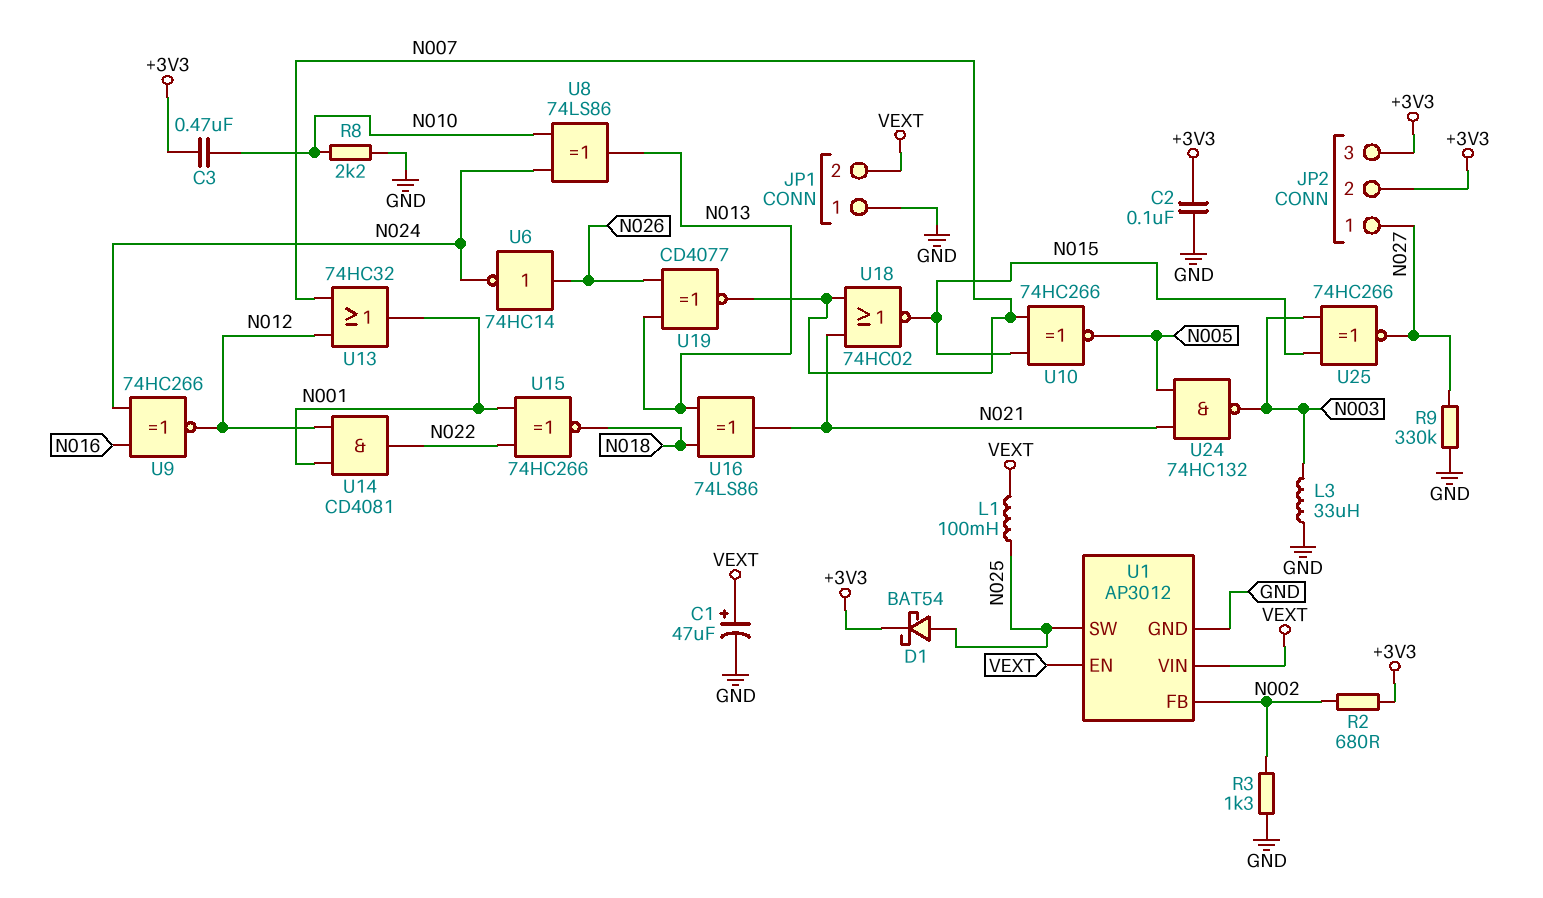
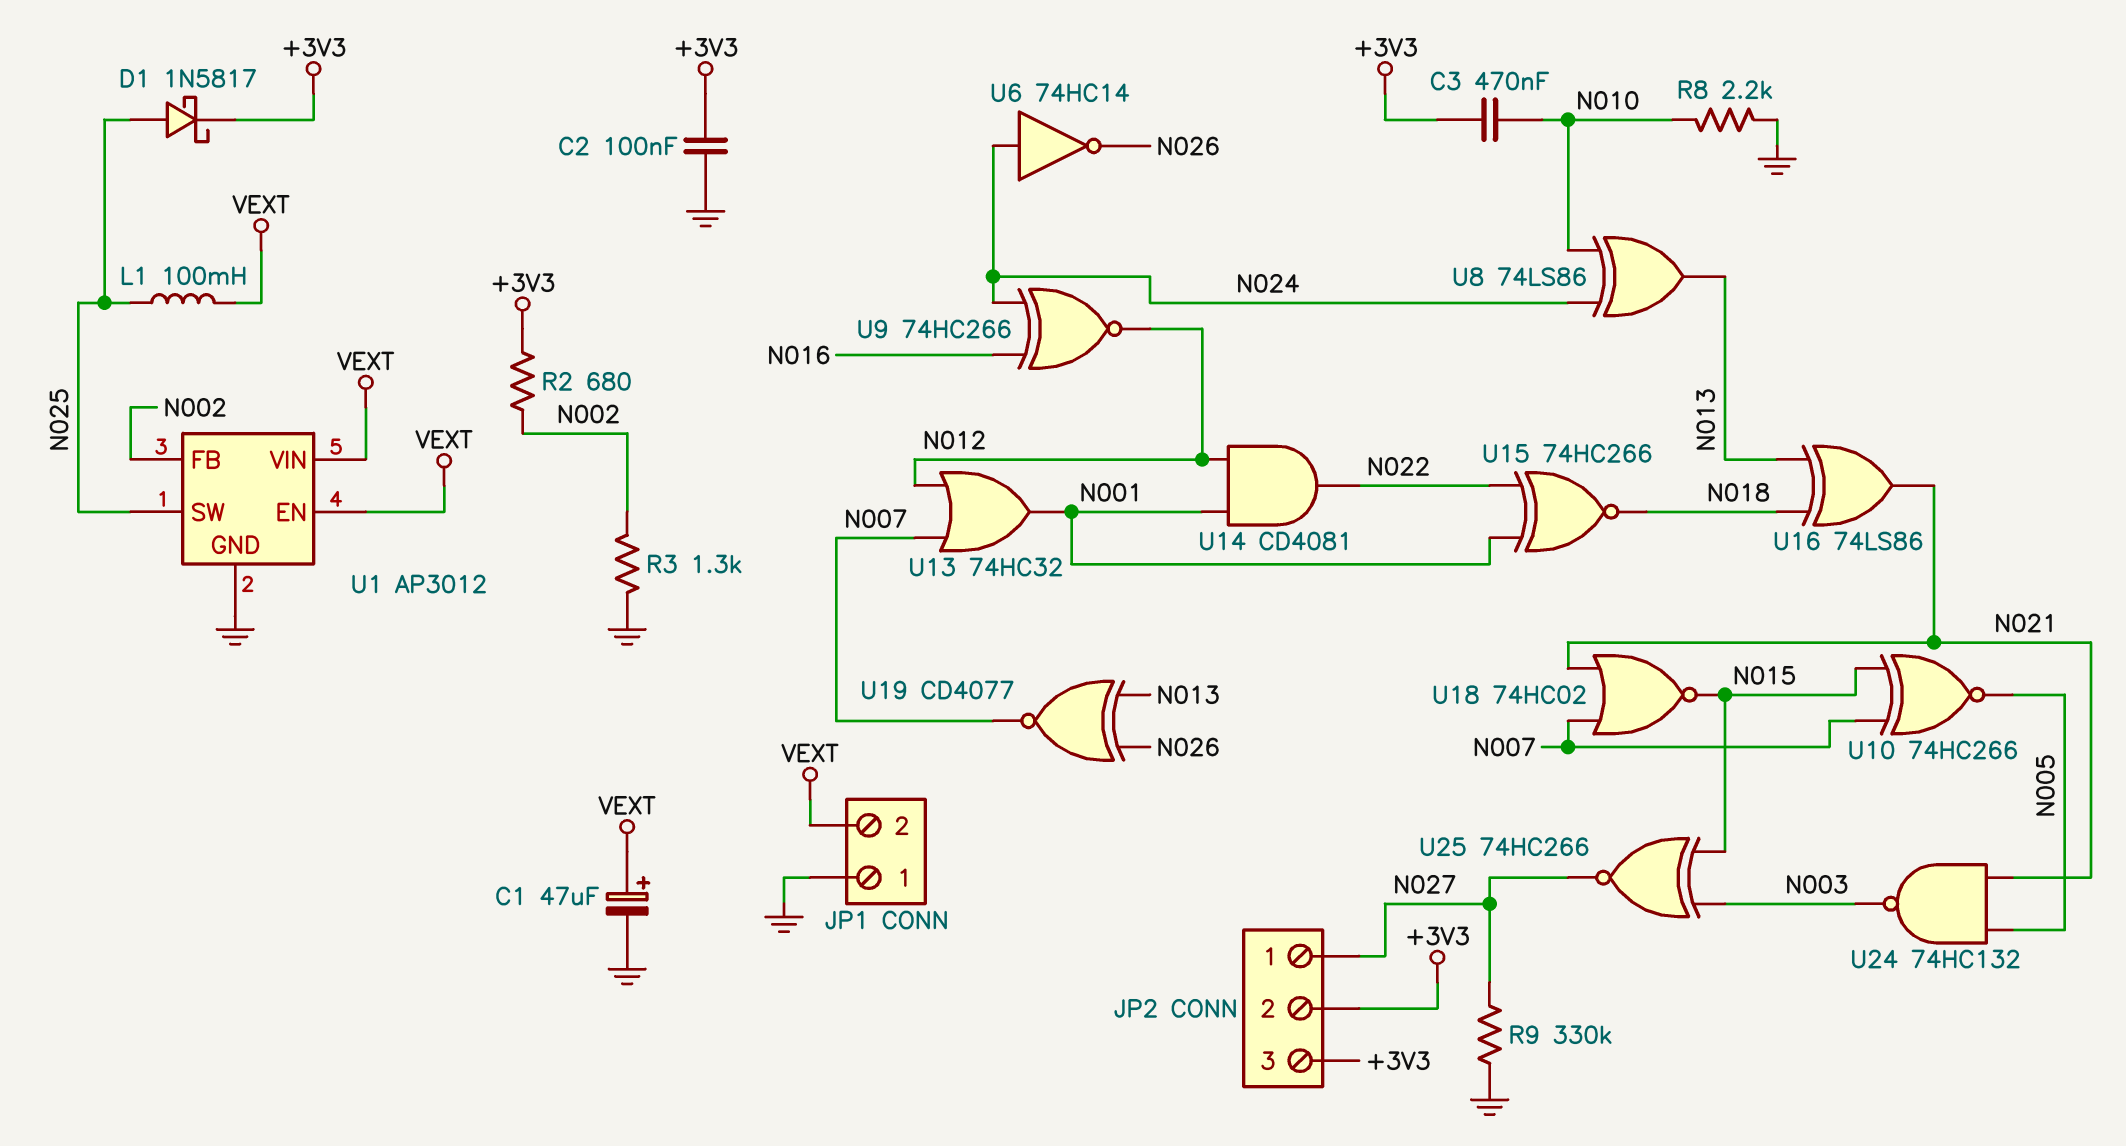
D1: schottky BAT54 (A N025, K +3V3) -> schottky 1N5817 (A N025, K +3V3)
L3: 33uH (GND, N003) -> none
U6: NOT 74HC14 (in N026, out N024) -> NOT 74HC14 (in N024, out N026)

